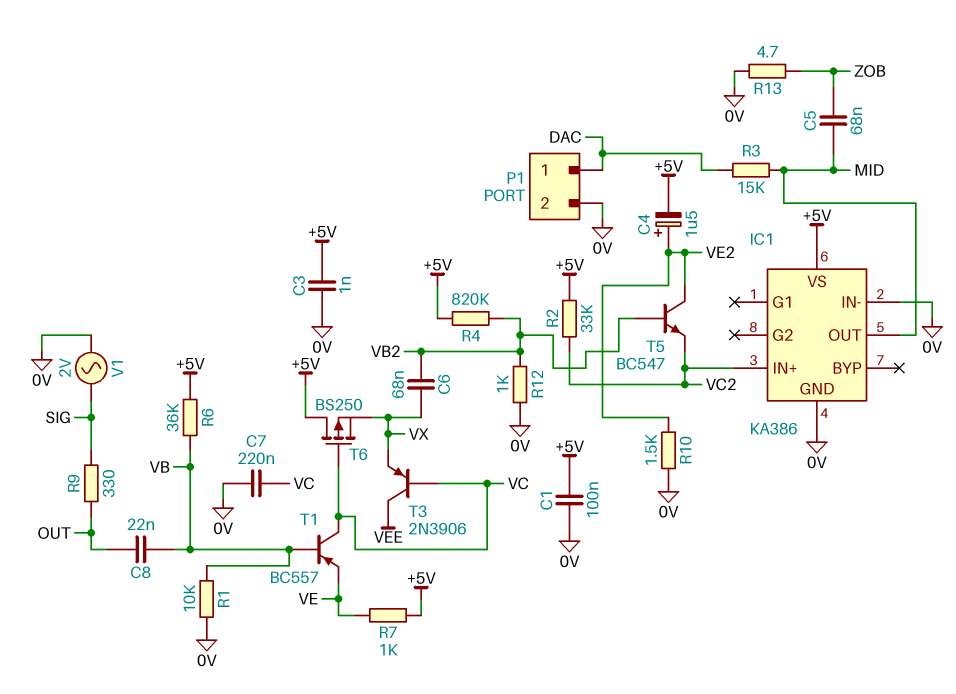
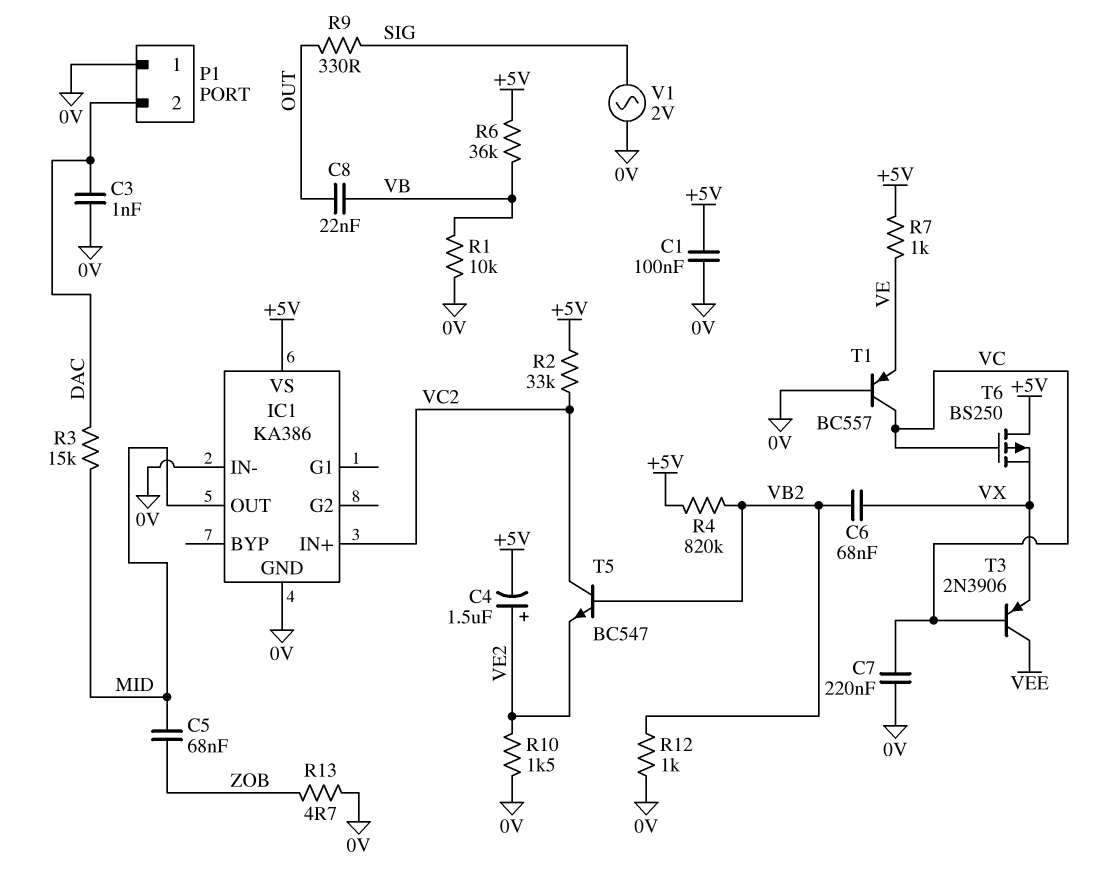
C3: 1nF (+5V, 0V) -> 1nF (0V, DAC)
P1 pin 1: DAC -> 0V
P1 pin 2: 0V -> DAC
T1: PNP BC557 (B VB, C VC, E VE) -> PNP BC557 (B 0V, C VC, E VE)
T5: NPN BC547 (B VB2, C VE2, E VC2) -> NPN BC547 (B VB2, C VC2, E VE2)

